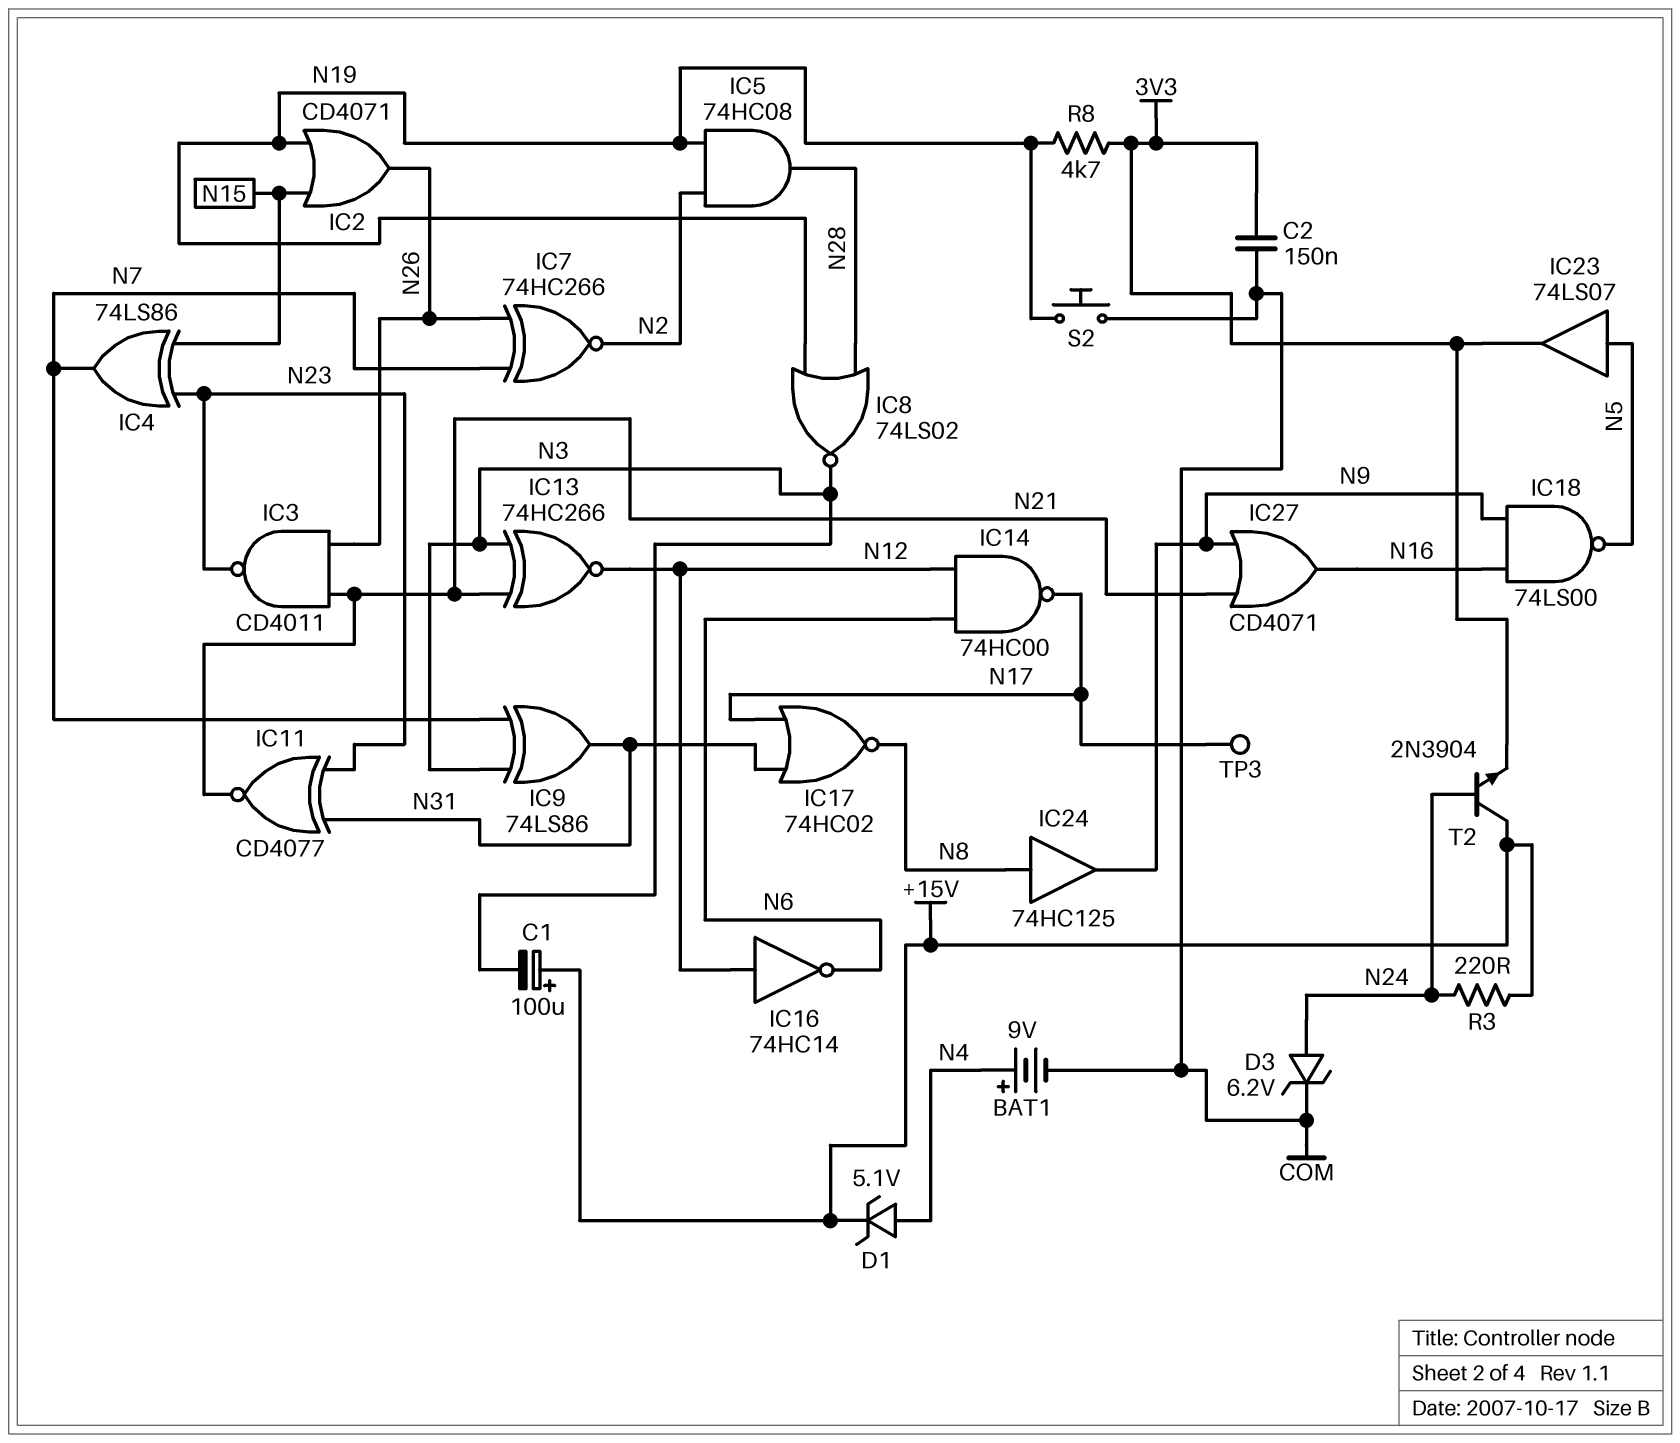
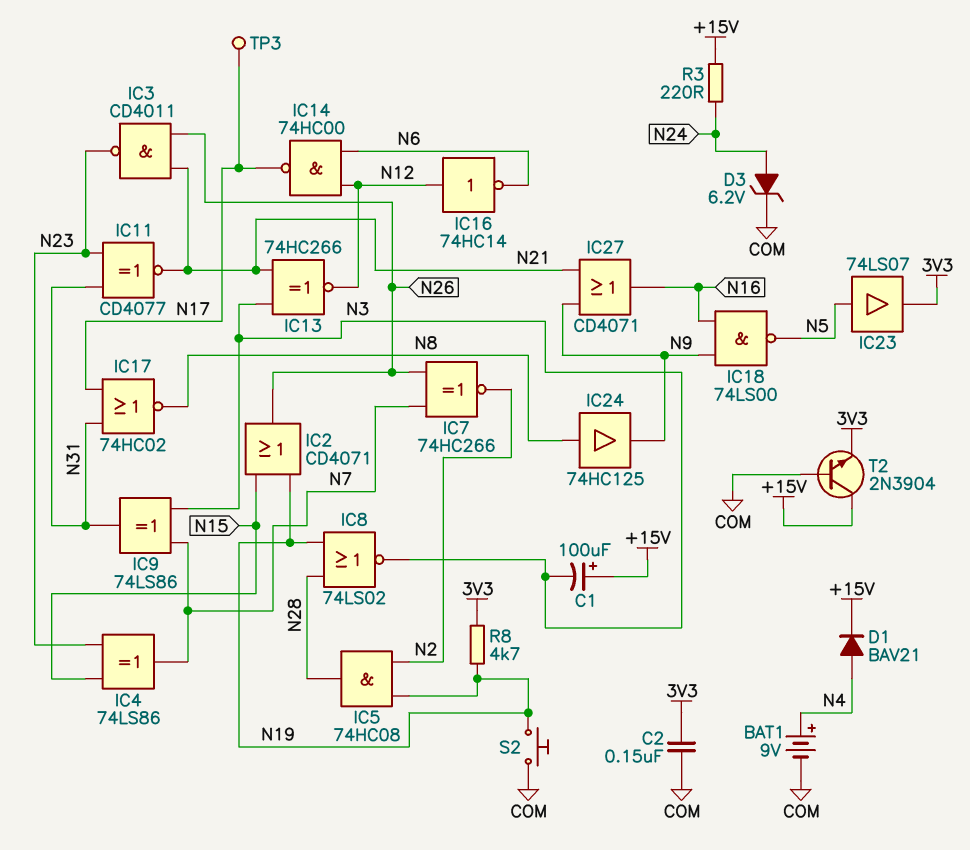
D1: zener 5.1V (A N4, K +15V) -> diode BAV21 (A N4, K +15V)
T2: NPN 2N3904 (B N24, C +15V, E 3V3) -> NPN 2N3904 (B COM, C +15V, E 3V3)

